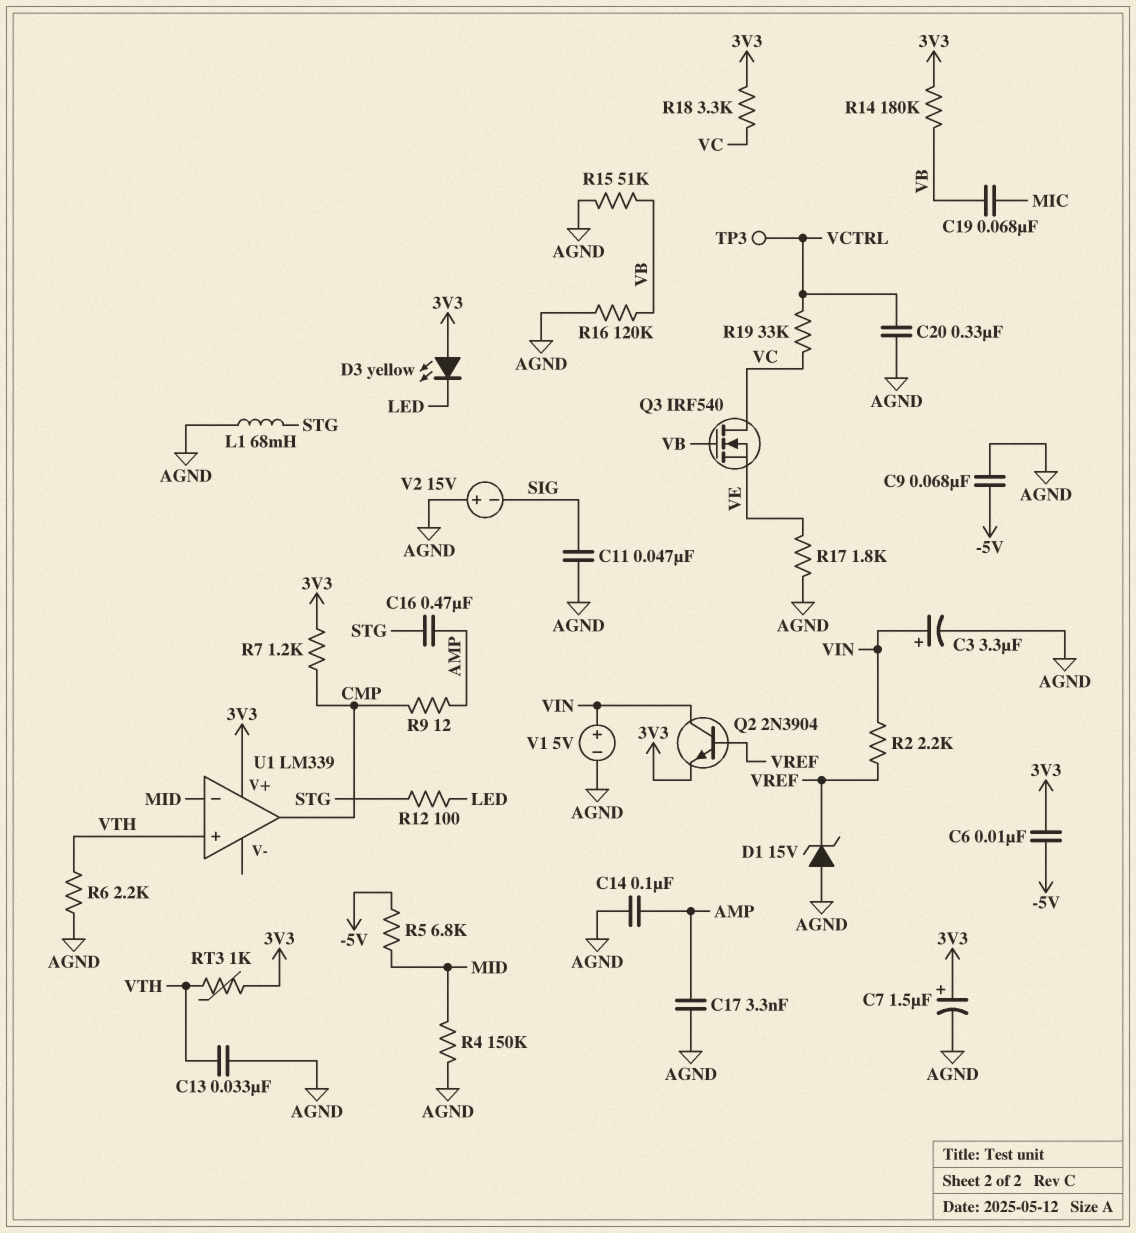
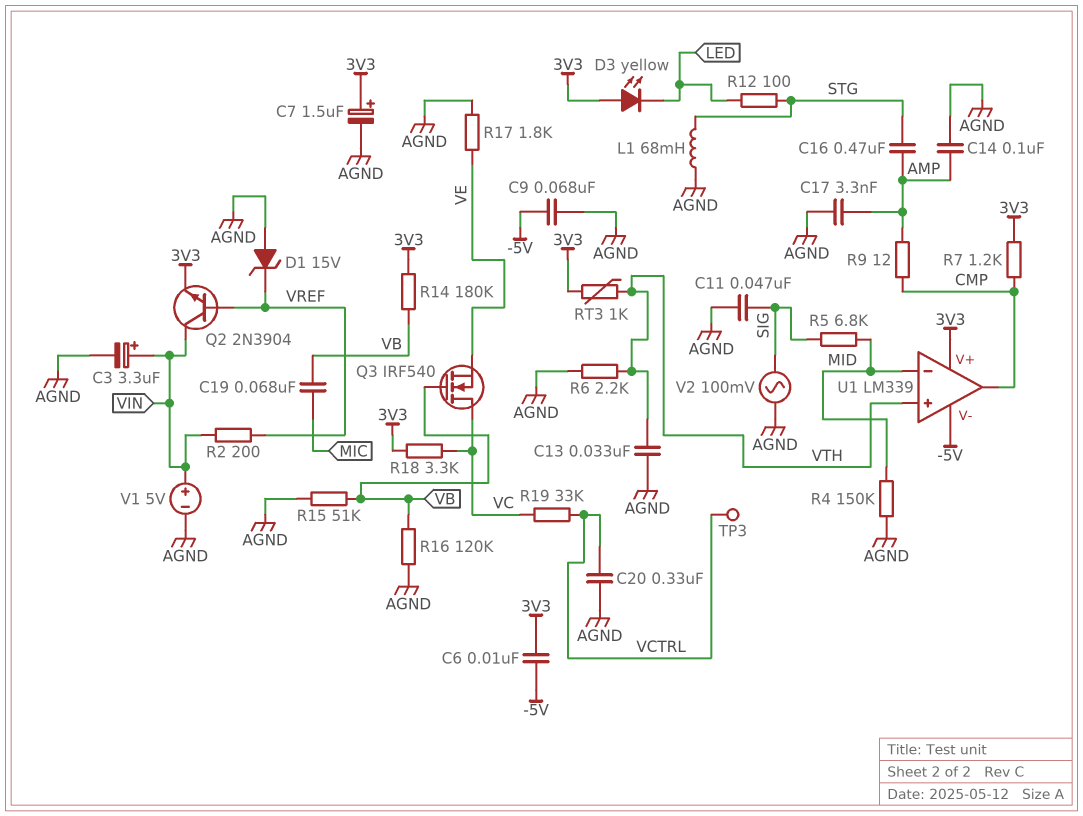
R2: 2.2k (VIN, VREF) -> 200 (VIN, VREF)
R5: 6.8k (-5V, MID) -> 6.8k (MID, SIG)
U1 pin V-: none -> -5V
V2: 15V (plus AGND, minus SIG) -> AC 100mV (AGND, SIG)

